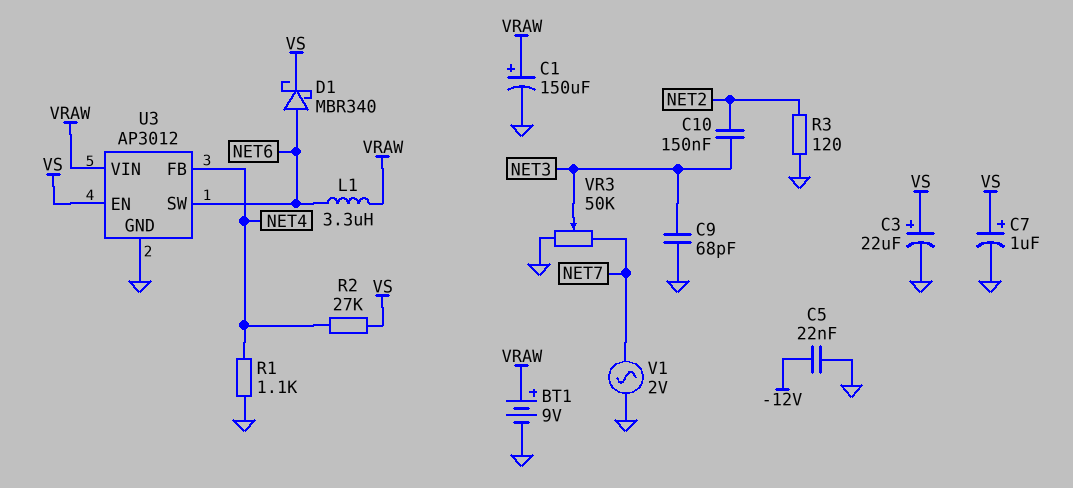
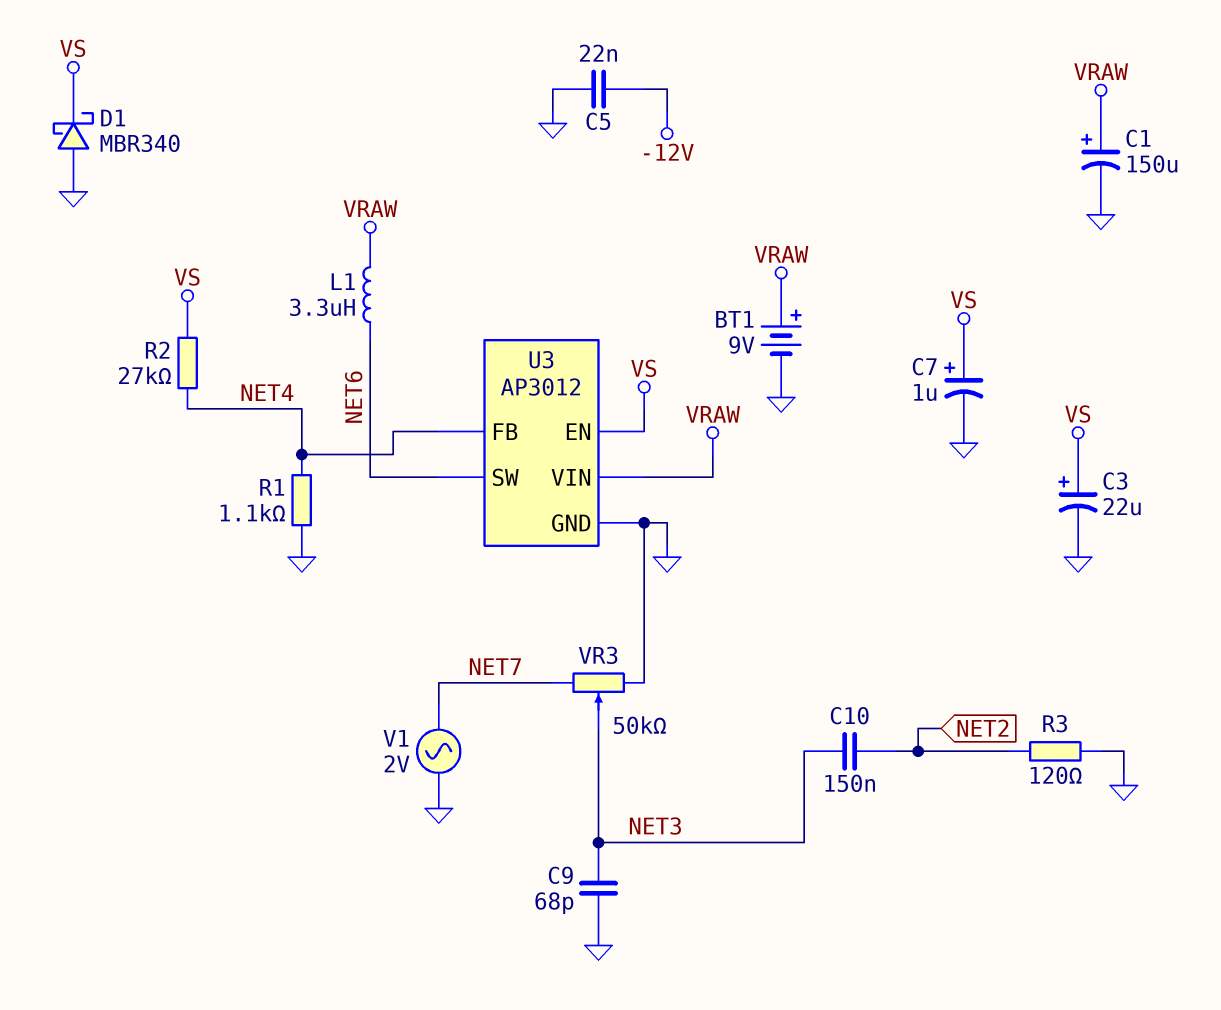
D1: schottky MBR340 (A NET6, K VS) -> schottky MBR340 (A GND, K VS)

